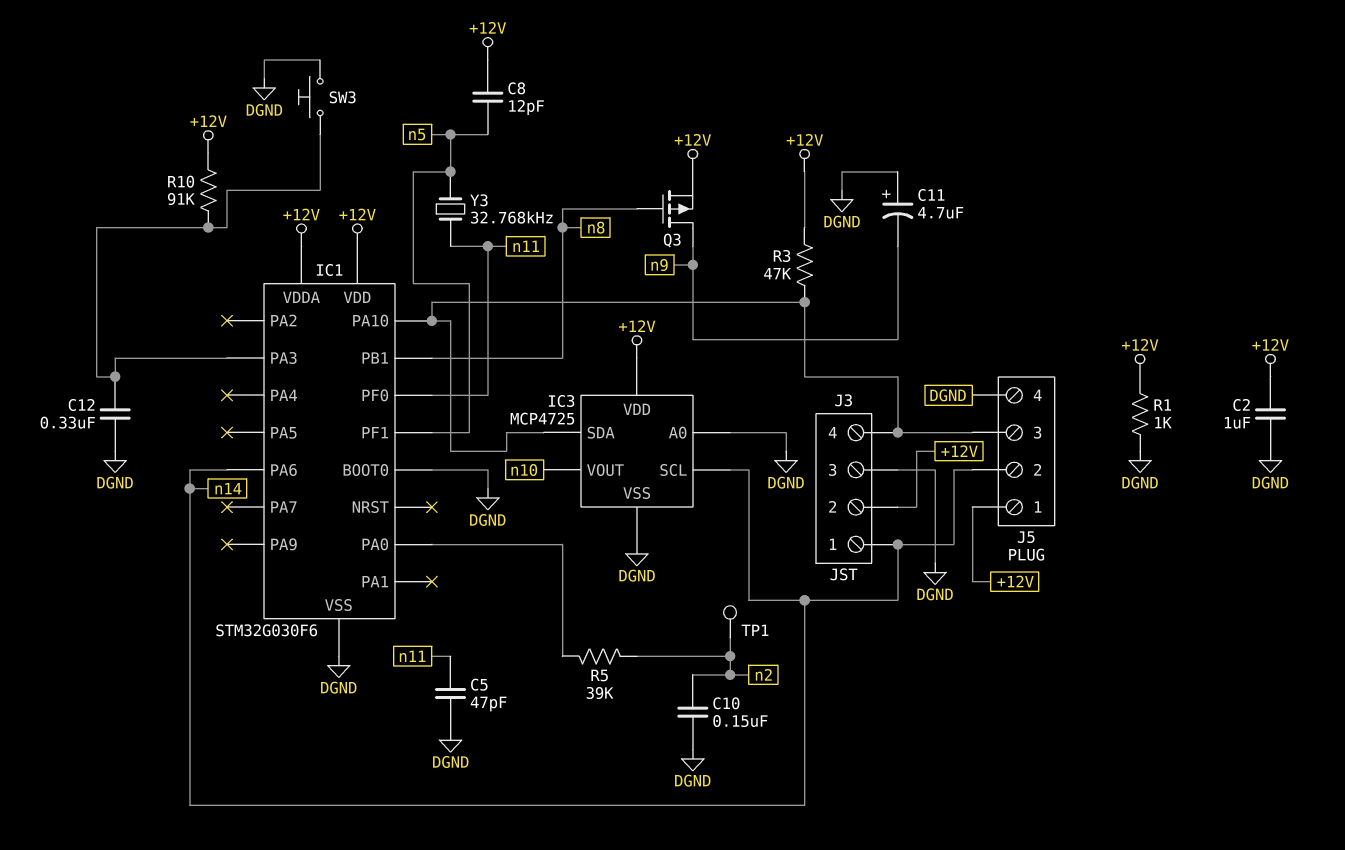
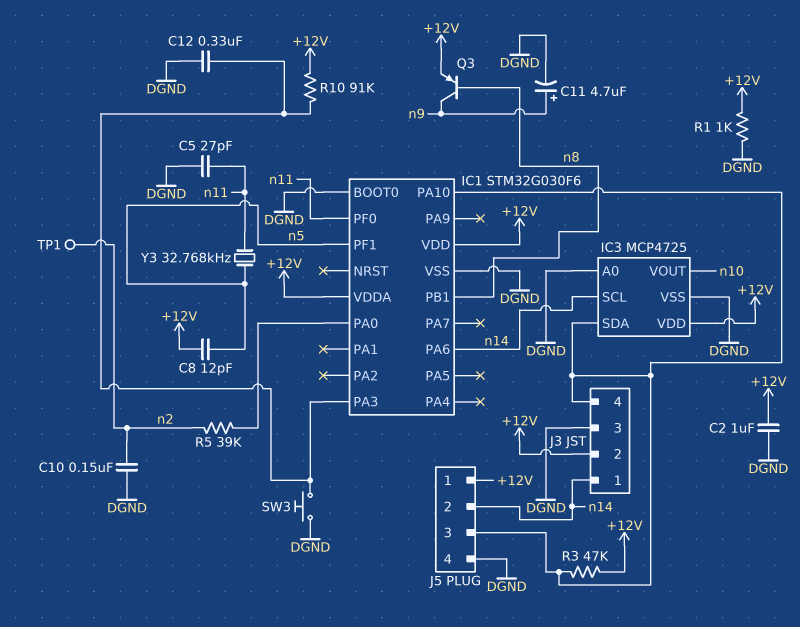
C5: 47pF (DGND, n11) -> 27pF (DGND, n11)
C11: 4.7uF (plus DGND, minus n9) -> 4.7uF (plus n9, minus DGND)
Q3: PMOS (G n8, D n9, S +12V) -> PNP (B n8, C n9, E +12V)

